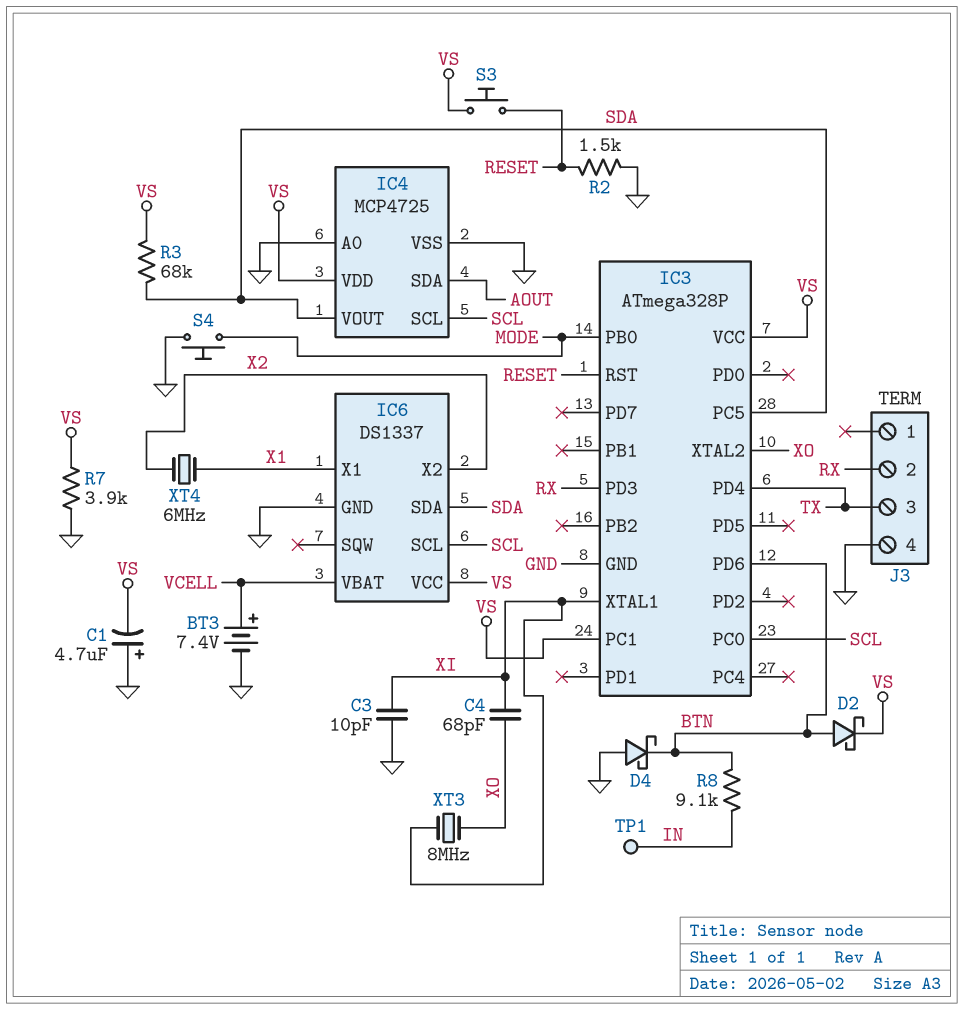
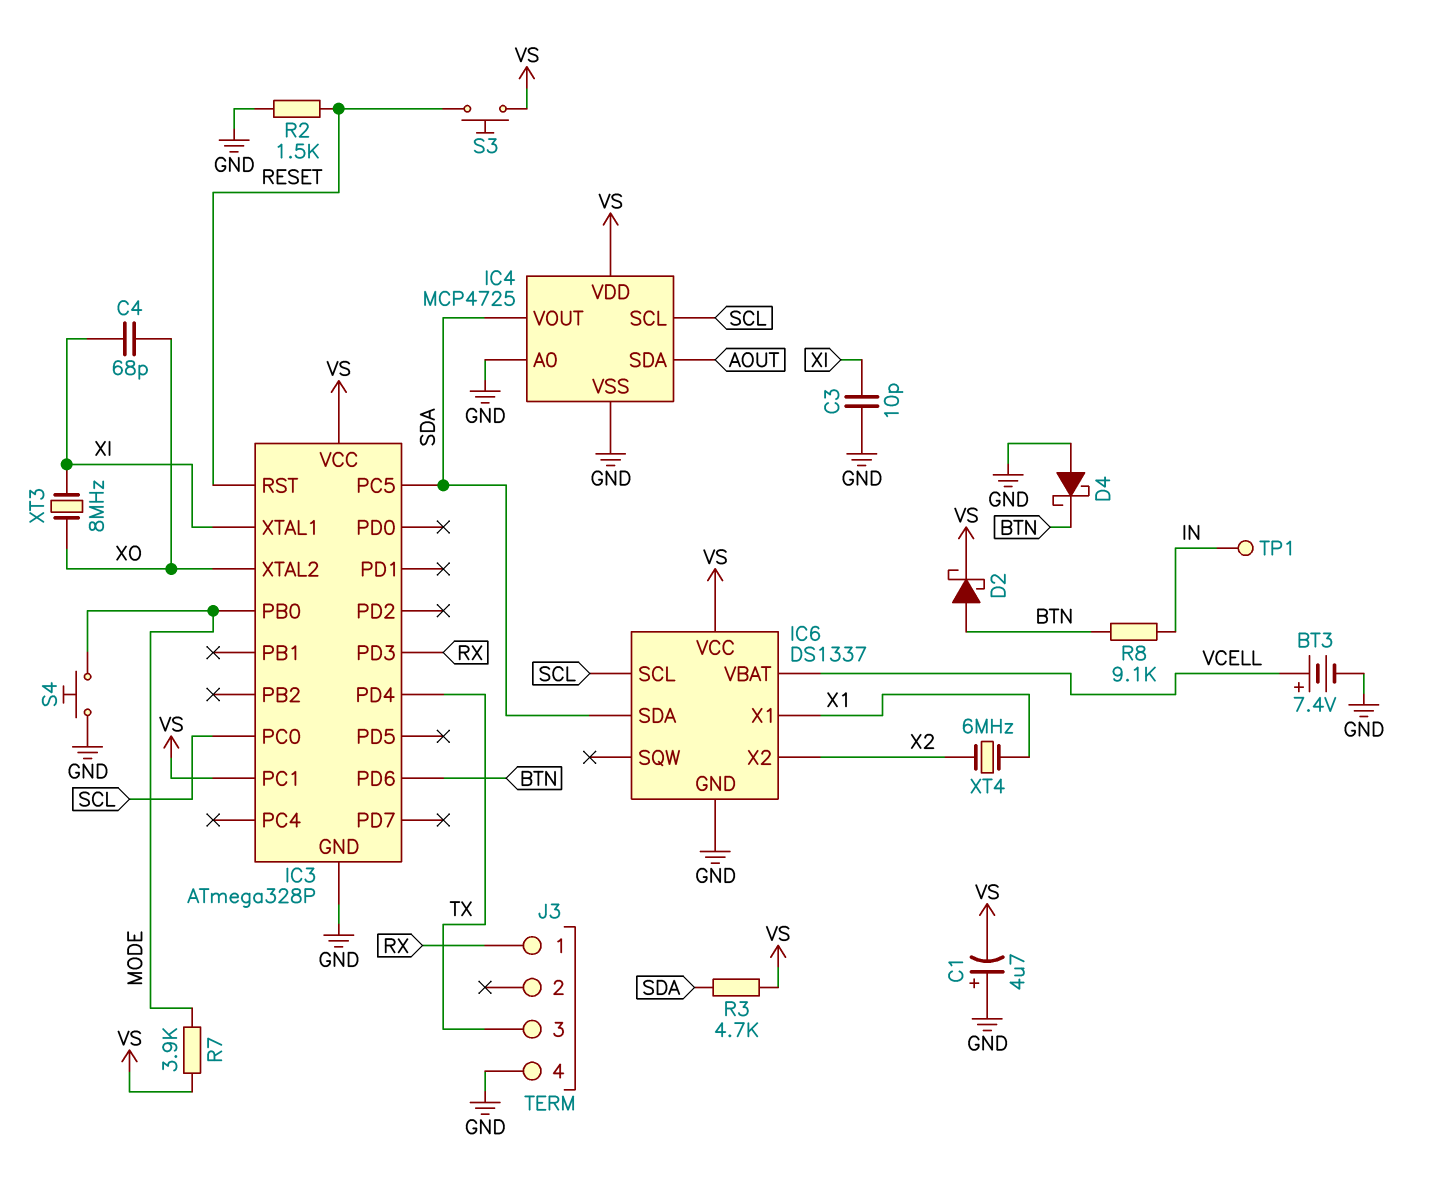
J3 pin 1: none -> RX
J3 pin 2: RX -> none
R3: 68k (SDA, VS) -> 4.7k (SDA, VS)
R7: 3.9k (GND, VS) -> 3.9k (MODE, VS)

